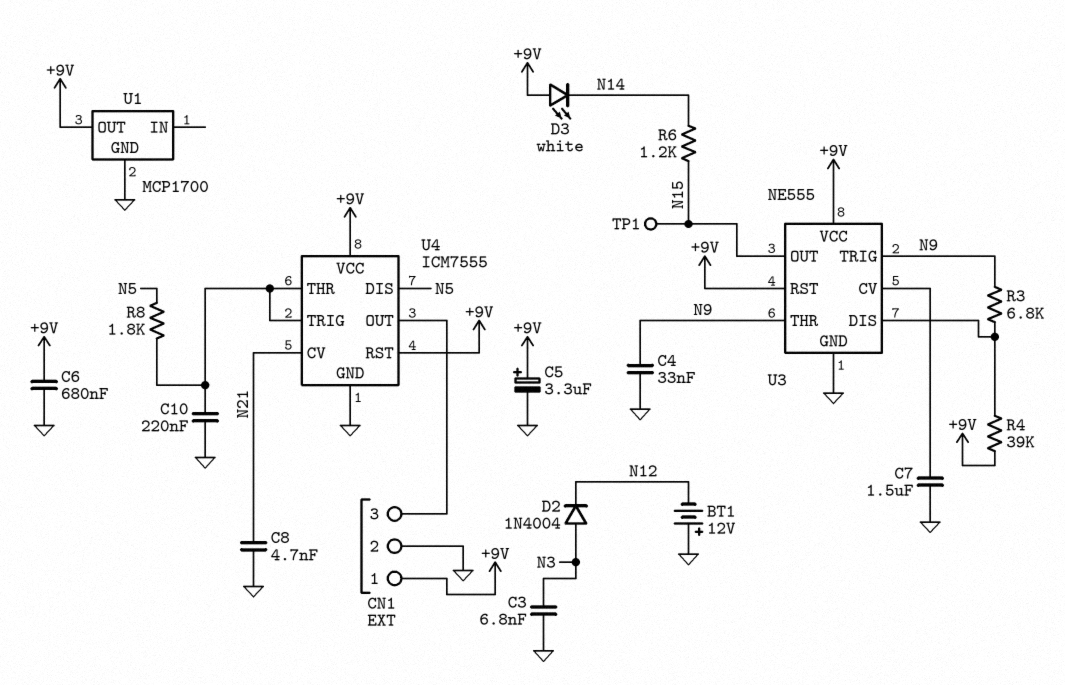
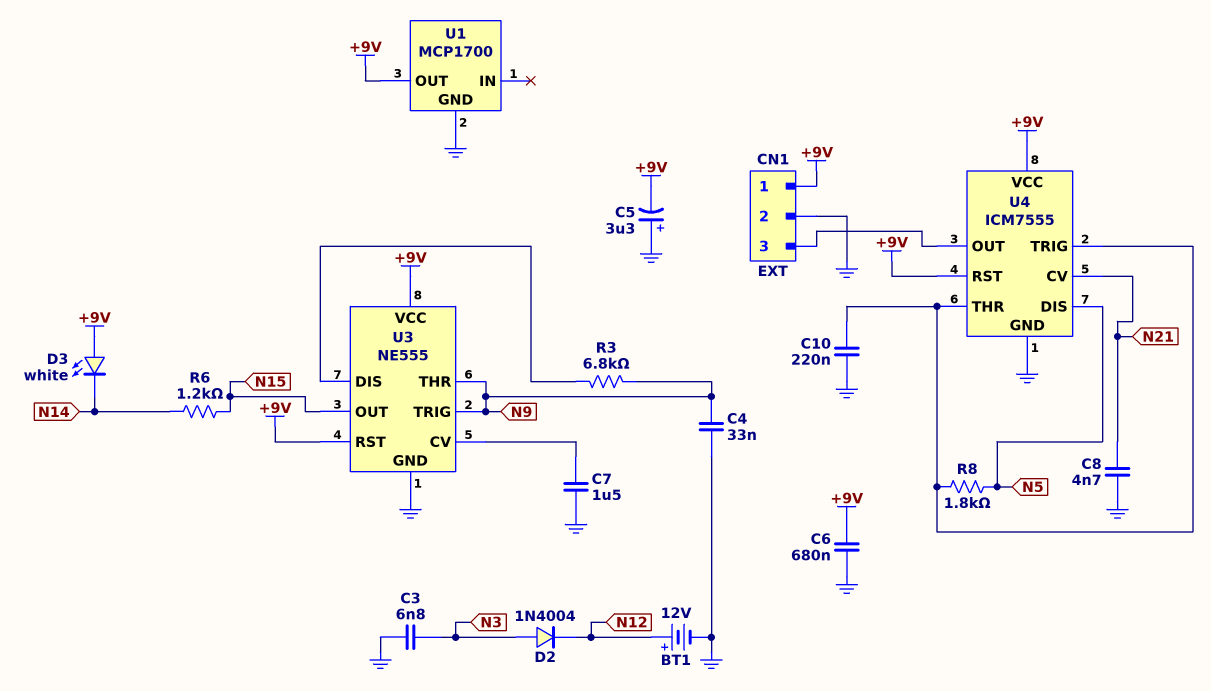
BT1: 12V (plus GND, minus N12) -> 12V (plus N12, minus GND)
C5: 3.3uF (plus +9V, minus GND) -> 3.3uF (plus GND, minus +9V)
R4: 39k (+9V, U3/DIS) -> none
TP1: test point (N15) -> none

